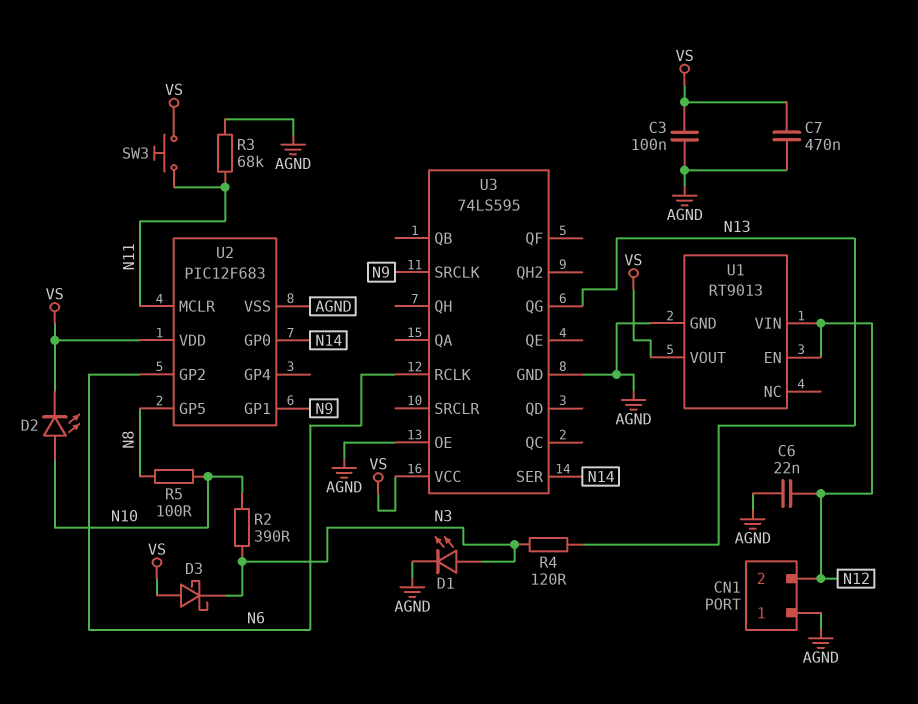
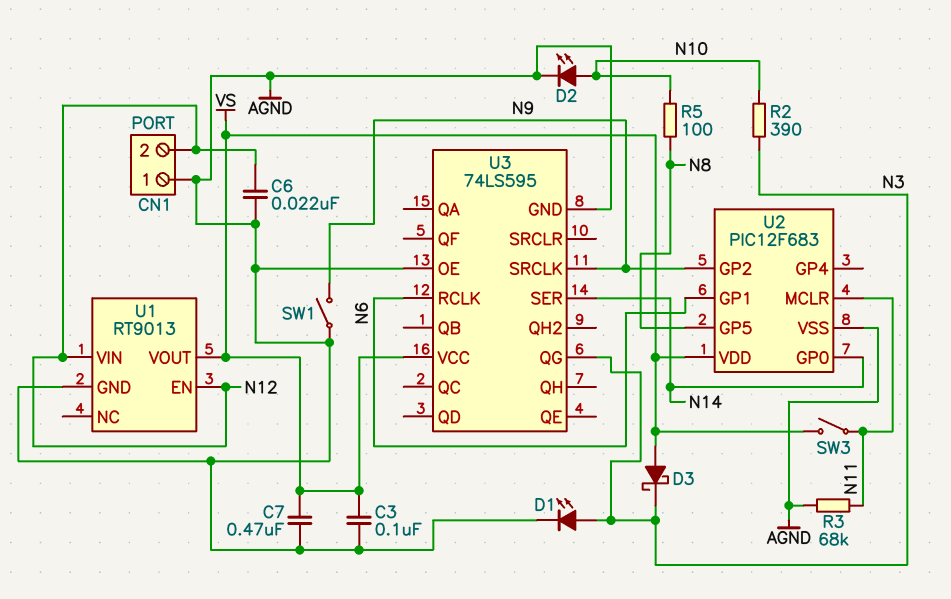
D2: LED (A N10, K VS) -> LED (A N10, K AGND)
R4: 120 (N3, N13) -> none
SW1: none -> switch (AGND, N9)
SW3: button (N11, VS) -> switch (N11, VS)
U2 pin GP1: N9 -> N6
U2 pin GP2: N6 -> N9
U3 pin QG: N13 -> N3

